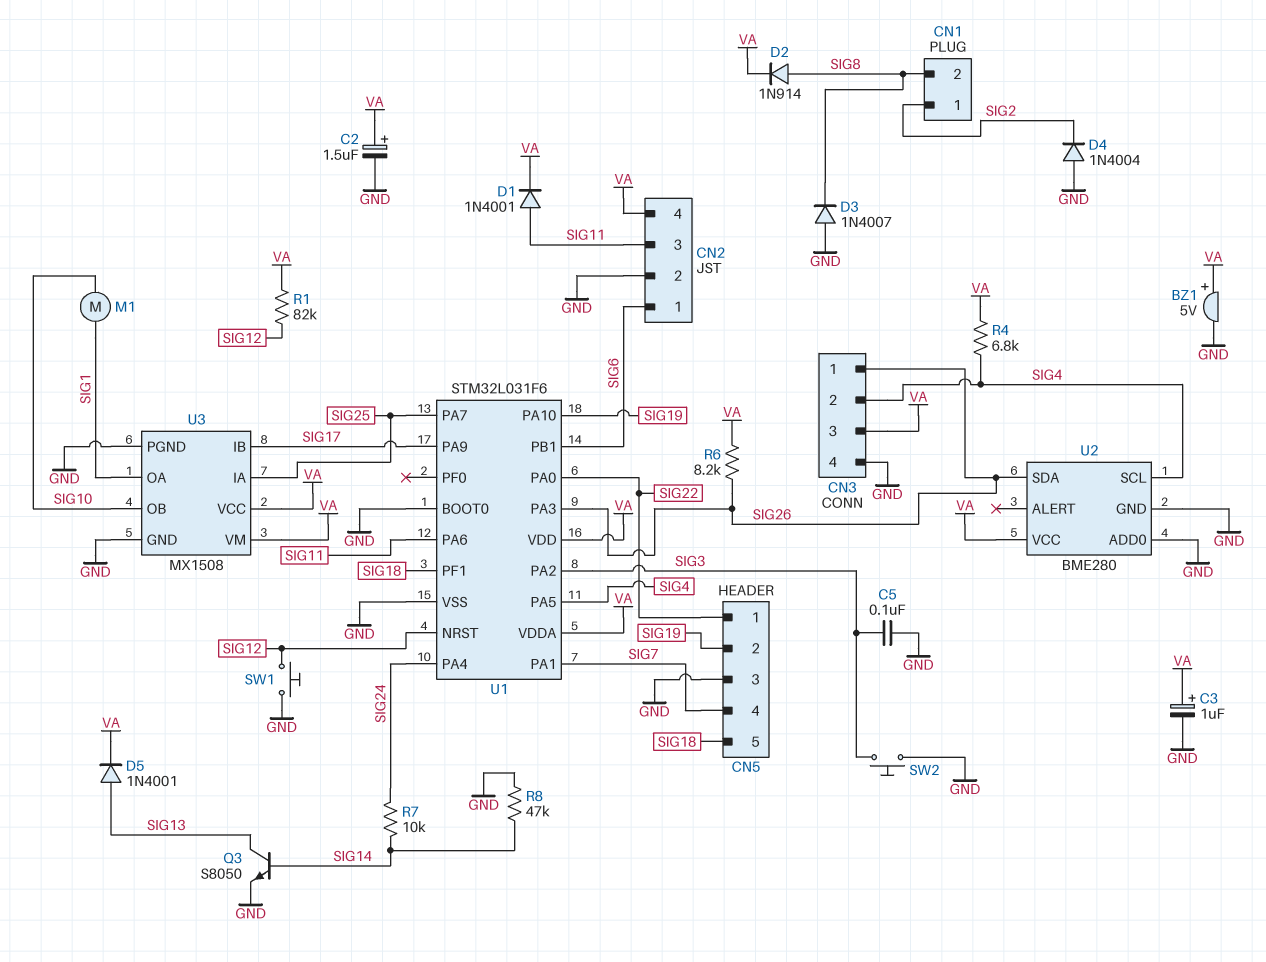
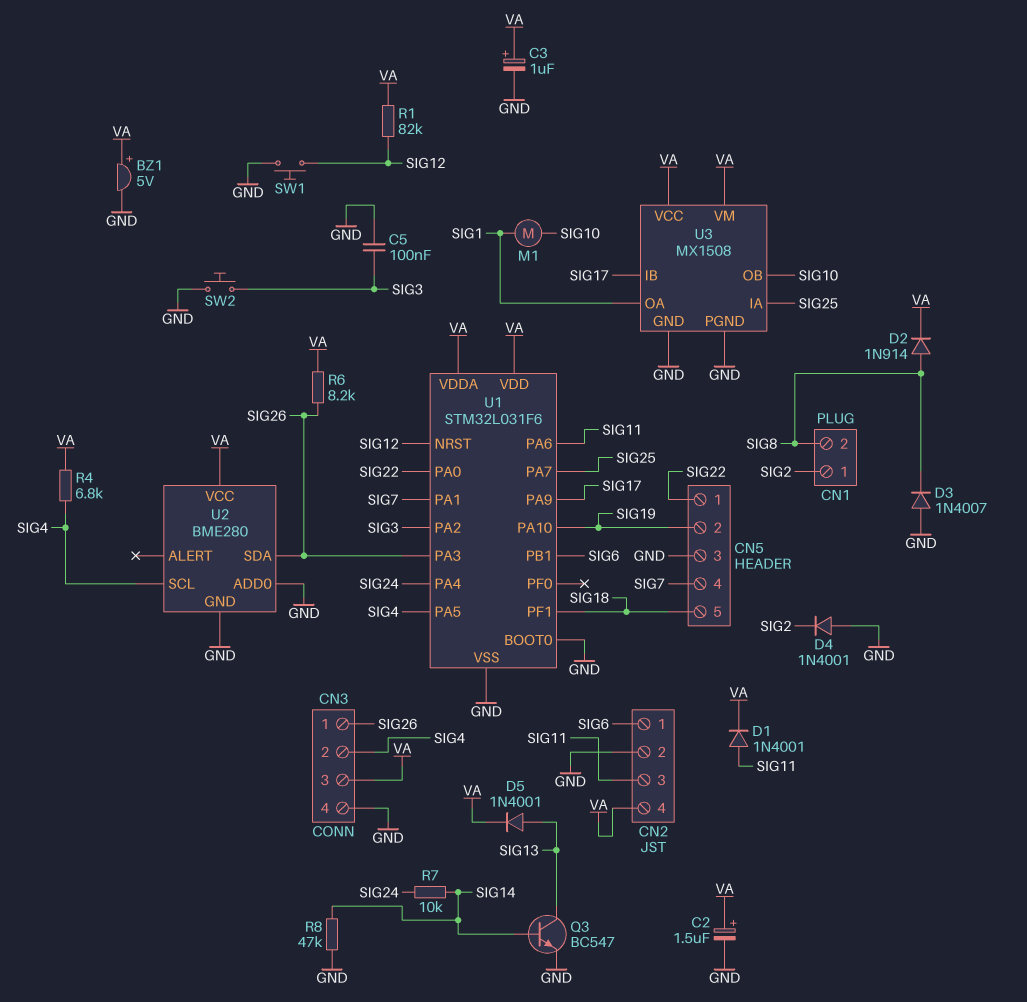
D4: diode 1N4004 (A GND, K SIG2) -> diode 1N4001 (A GND, K SIG2)
Q3: NPN S8050 (B SIG14, C SIG13, E GND) -> NPN BC547 (B SIG14, C SIG13, E GND)

